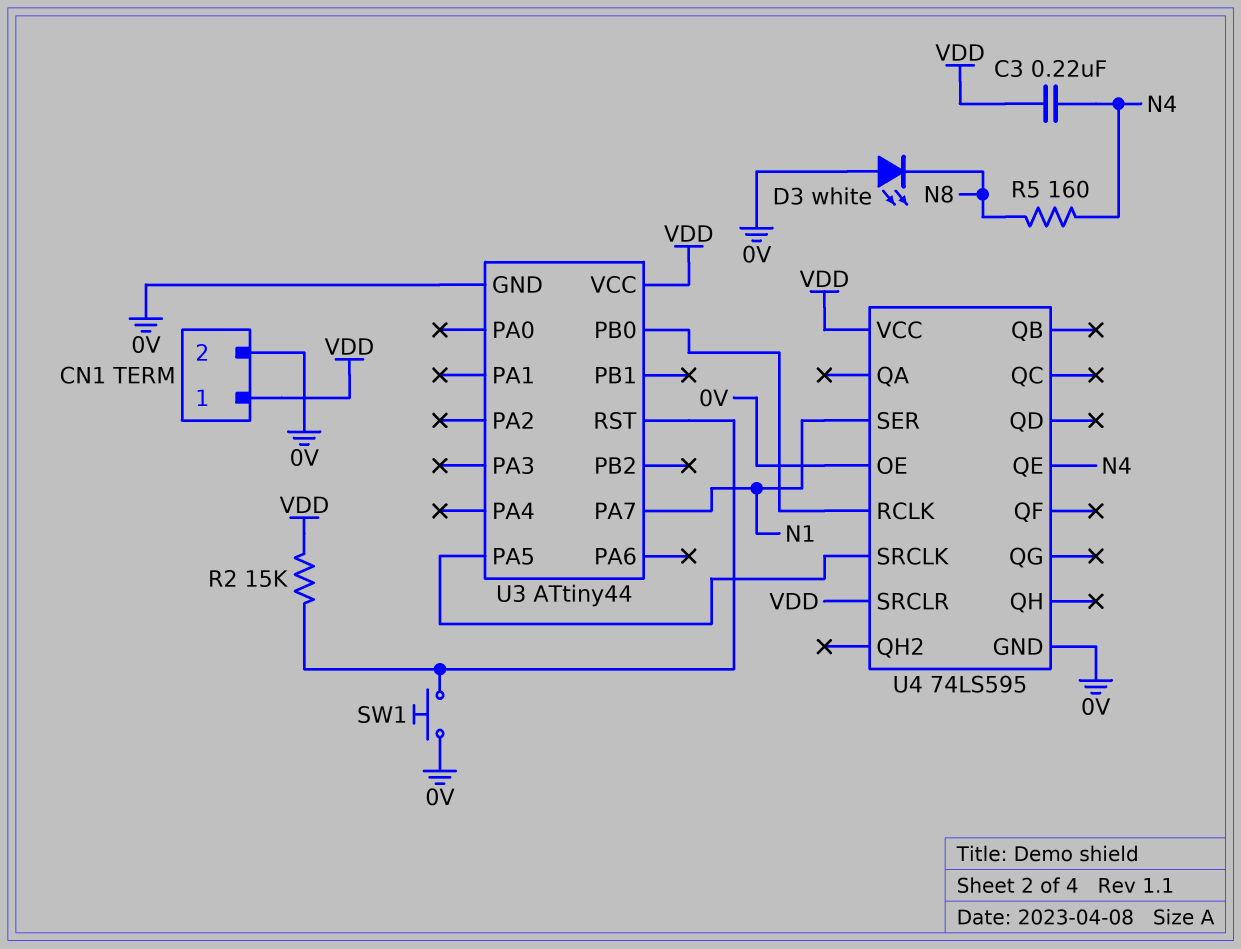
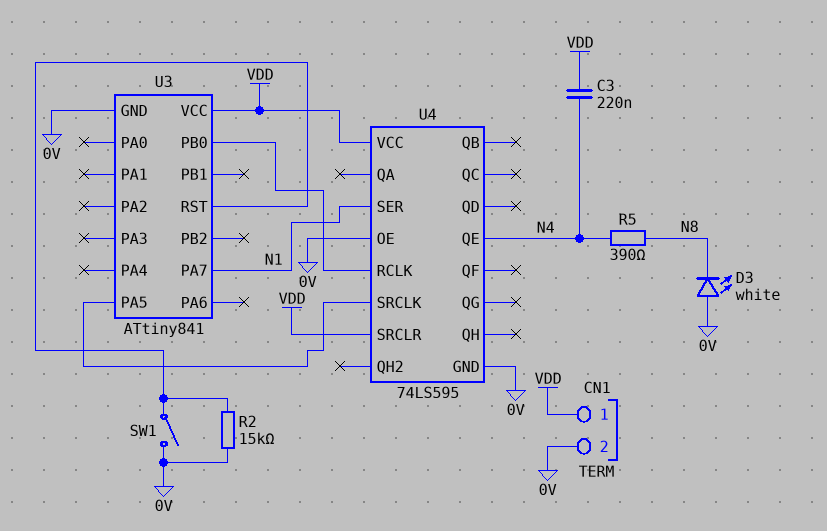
R2: 15k (U3/RST, VDD) -> 15k (0V, U3/RST)
R5: 160 (N4, N8) -> 390 (N4, N8)
SW1: button (0V, U3/RST) -> switch (0V, U3/RST)
U3: ATtiny44 -> ATtiny841

